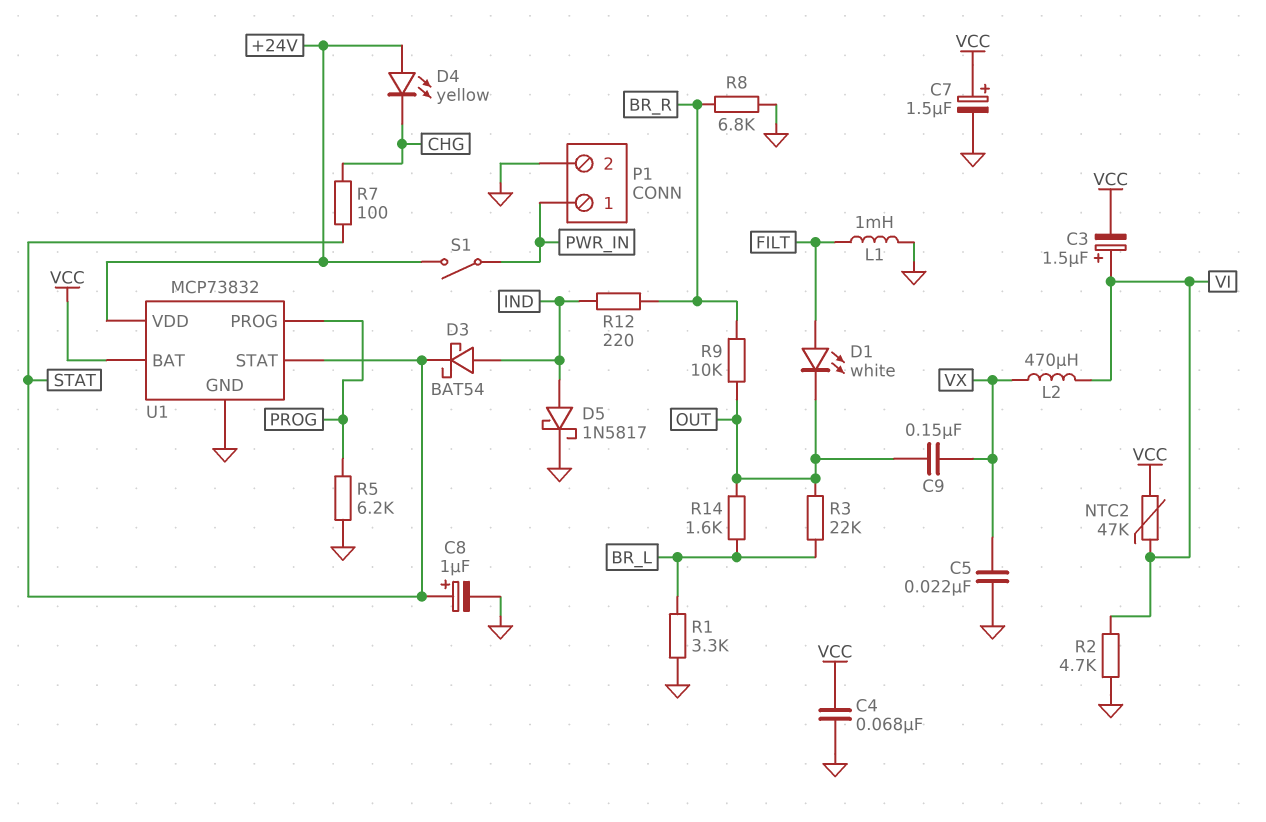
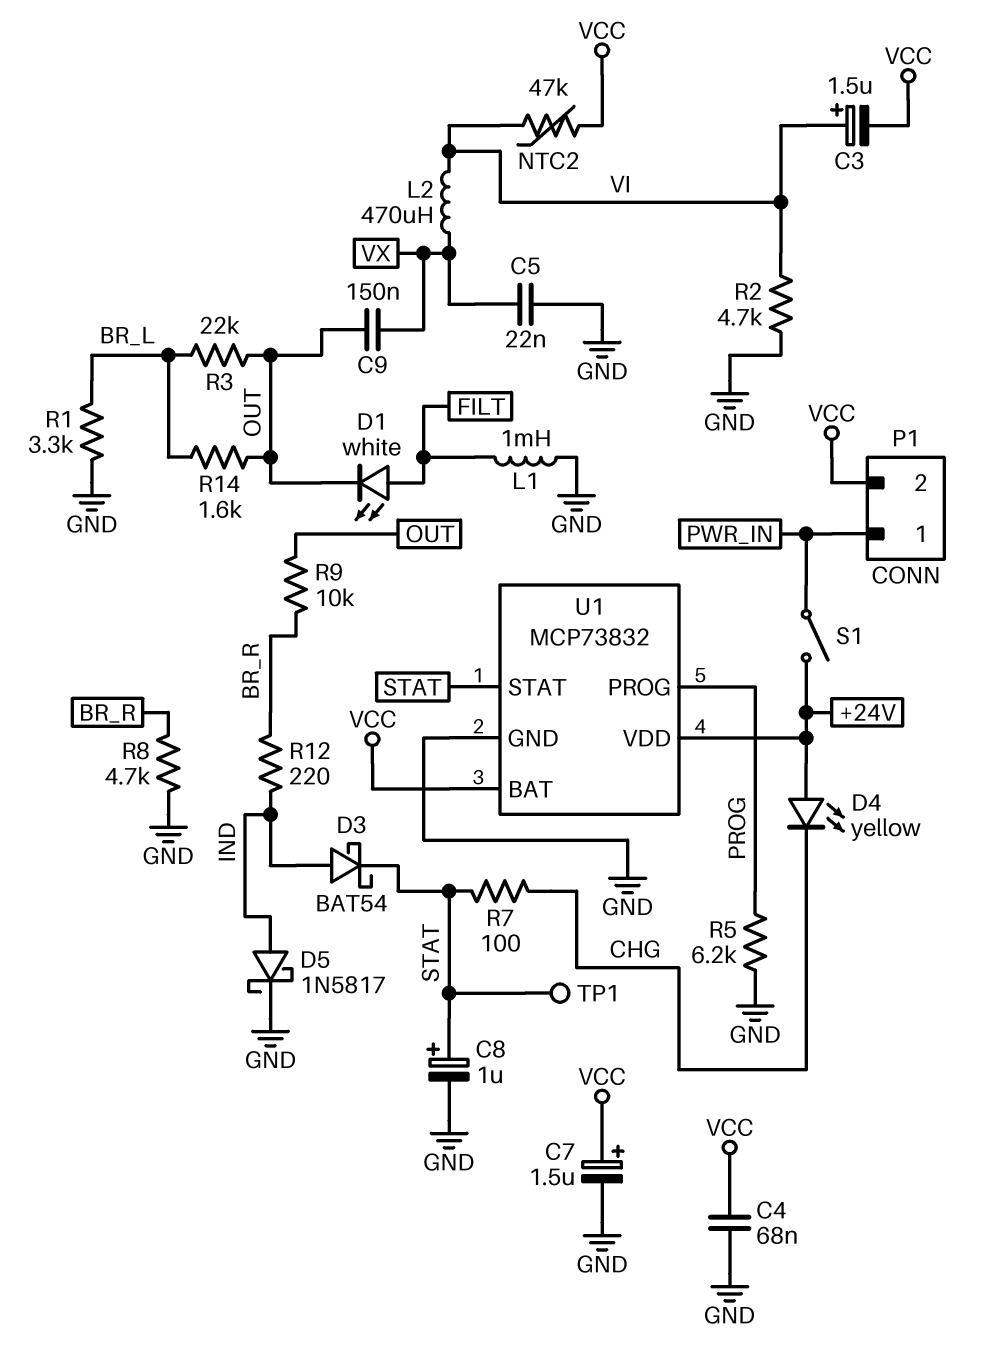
P1 pin 2: GND -> VCC
R8: 6.8k (BR_R, GND) -> 4.7k (BR_R, GND)
TP1: none -> test point (STAT)

